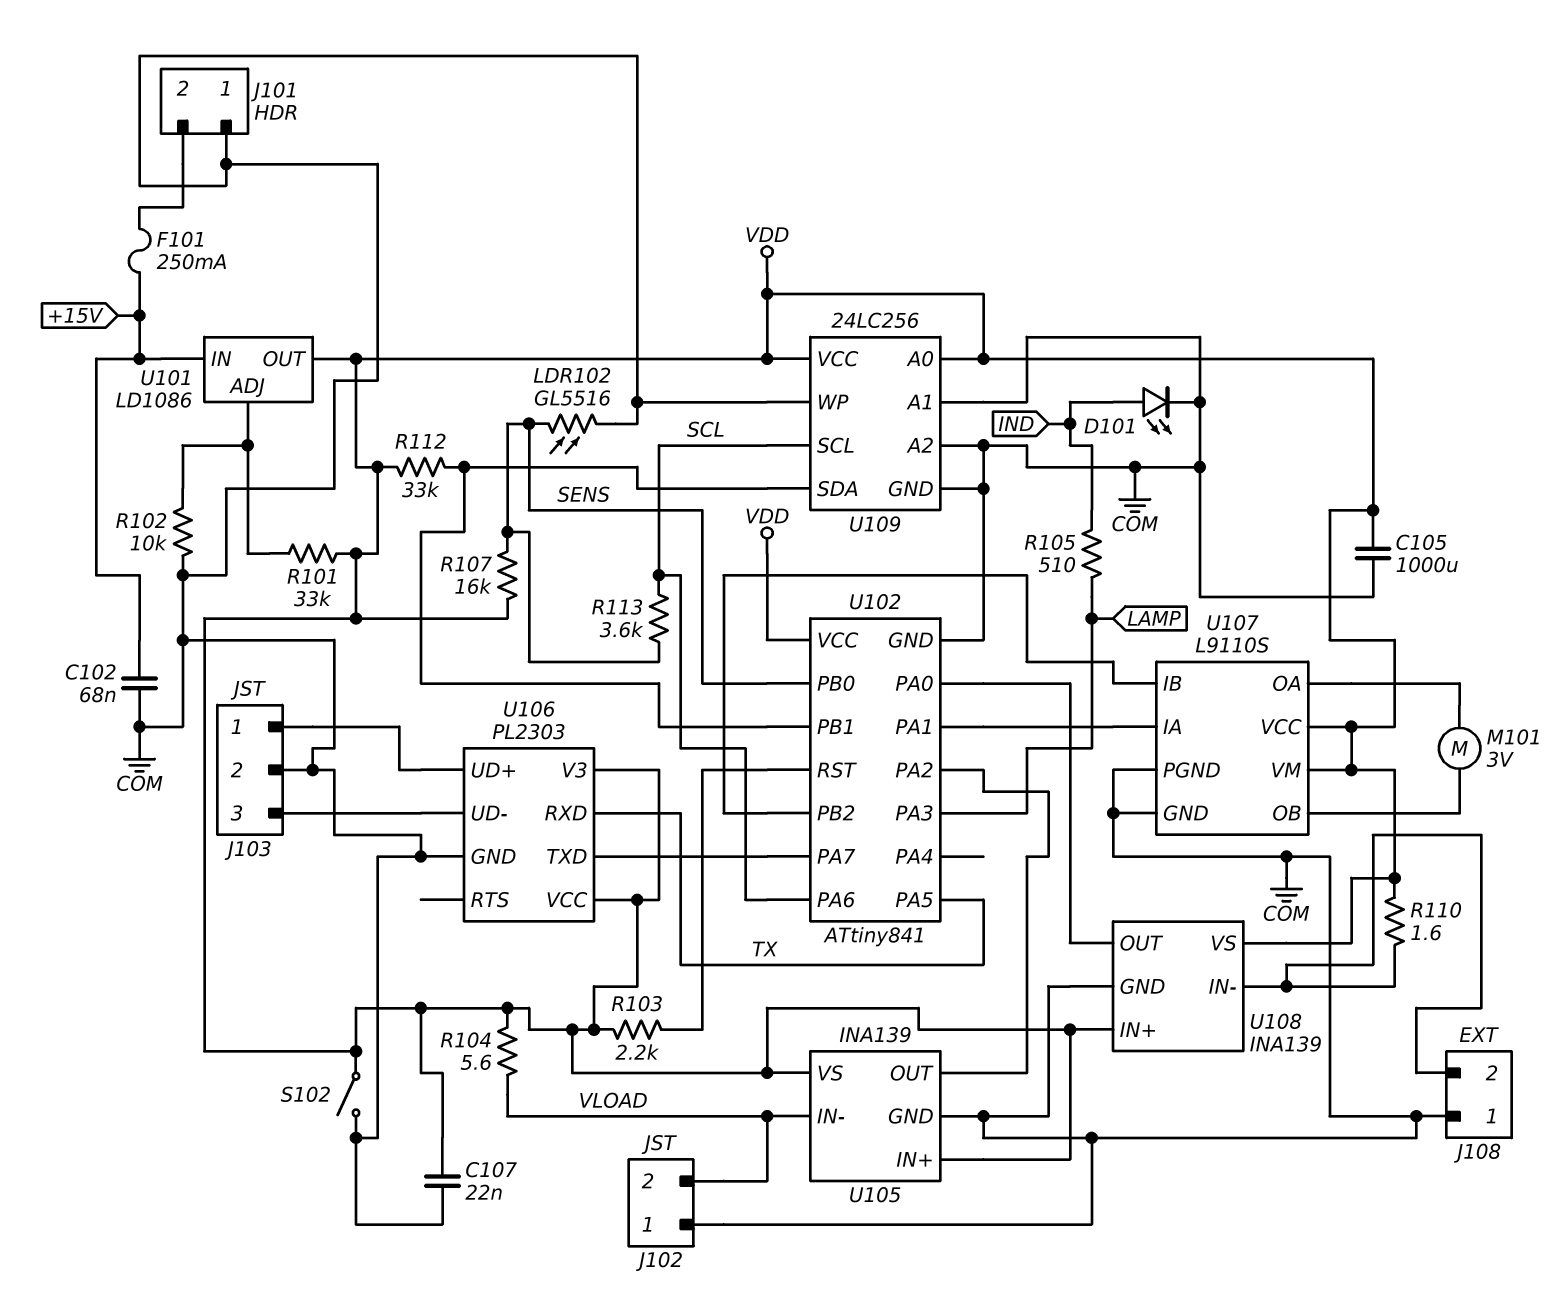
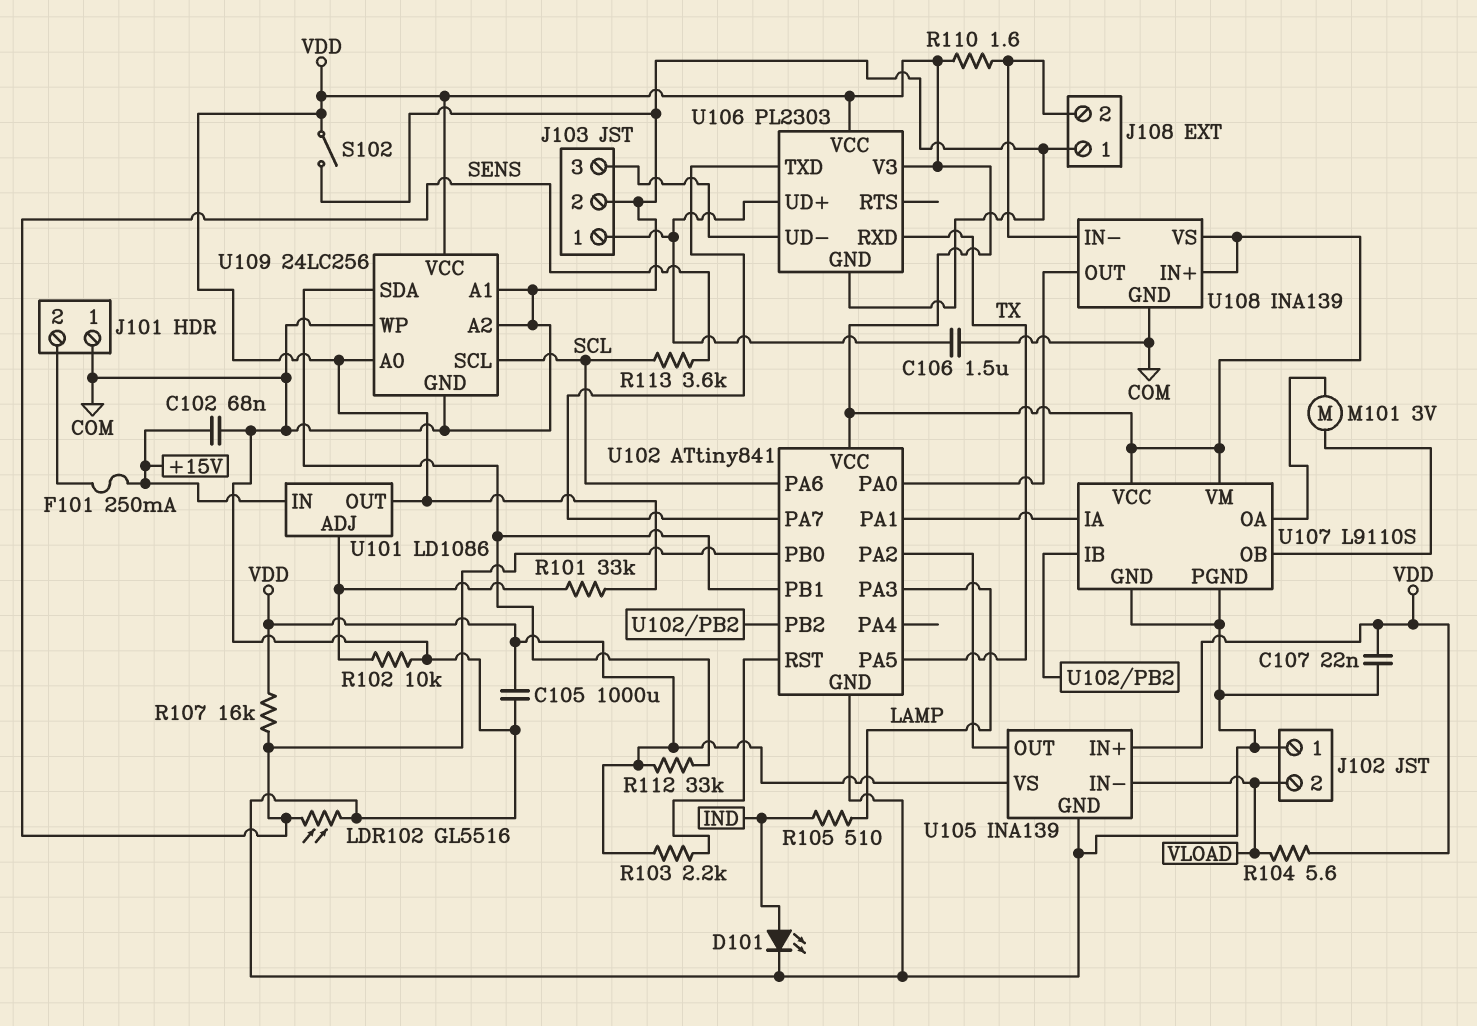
C106: none -> 1.5uF (COM, J103/1)

